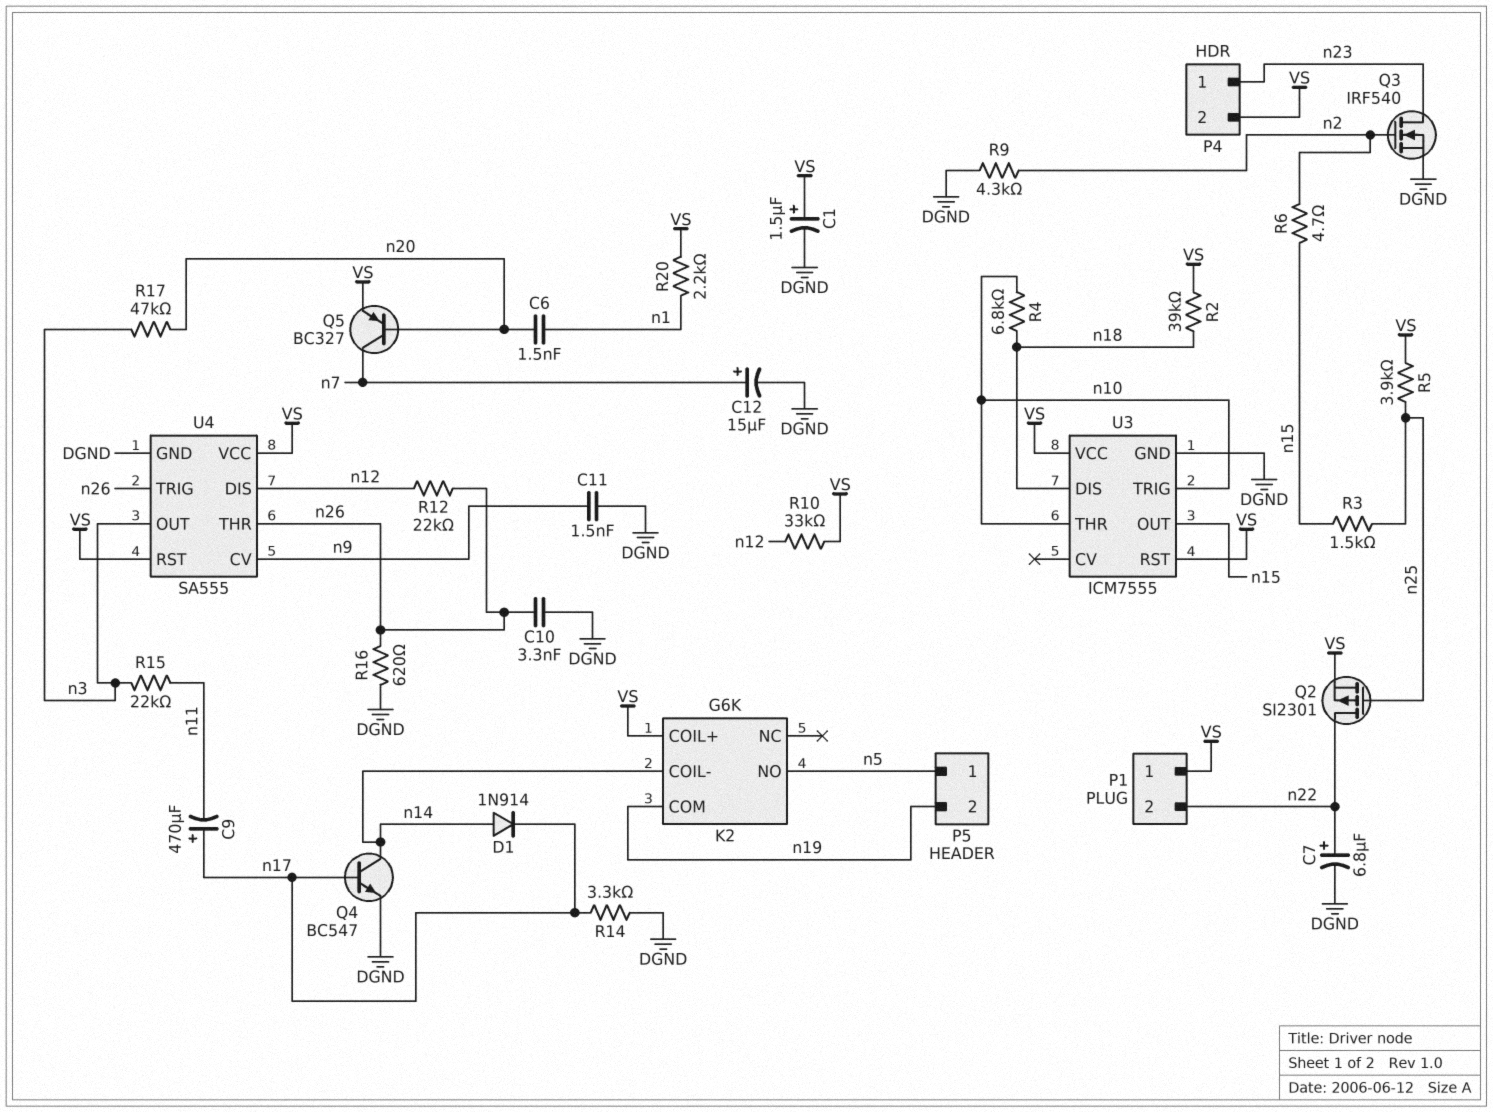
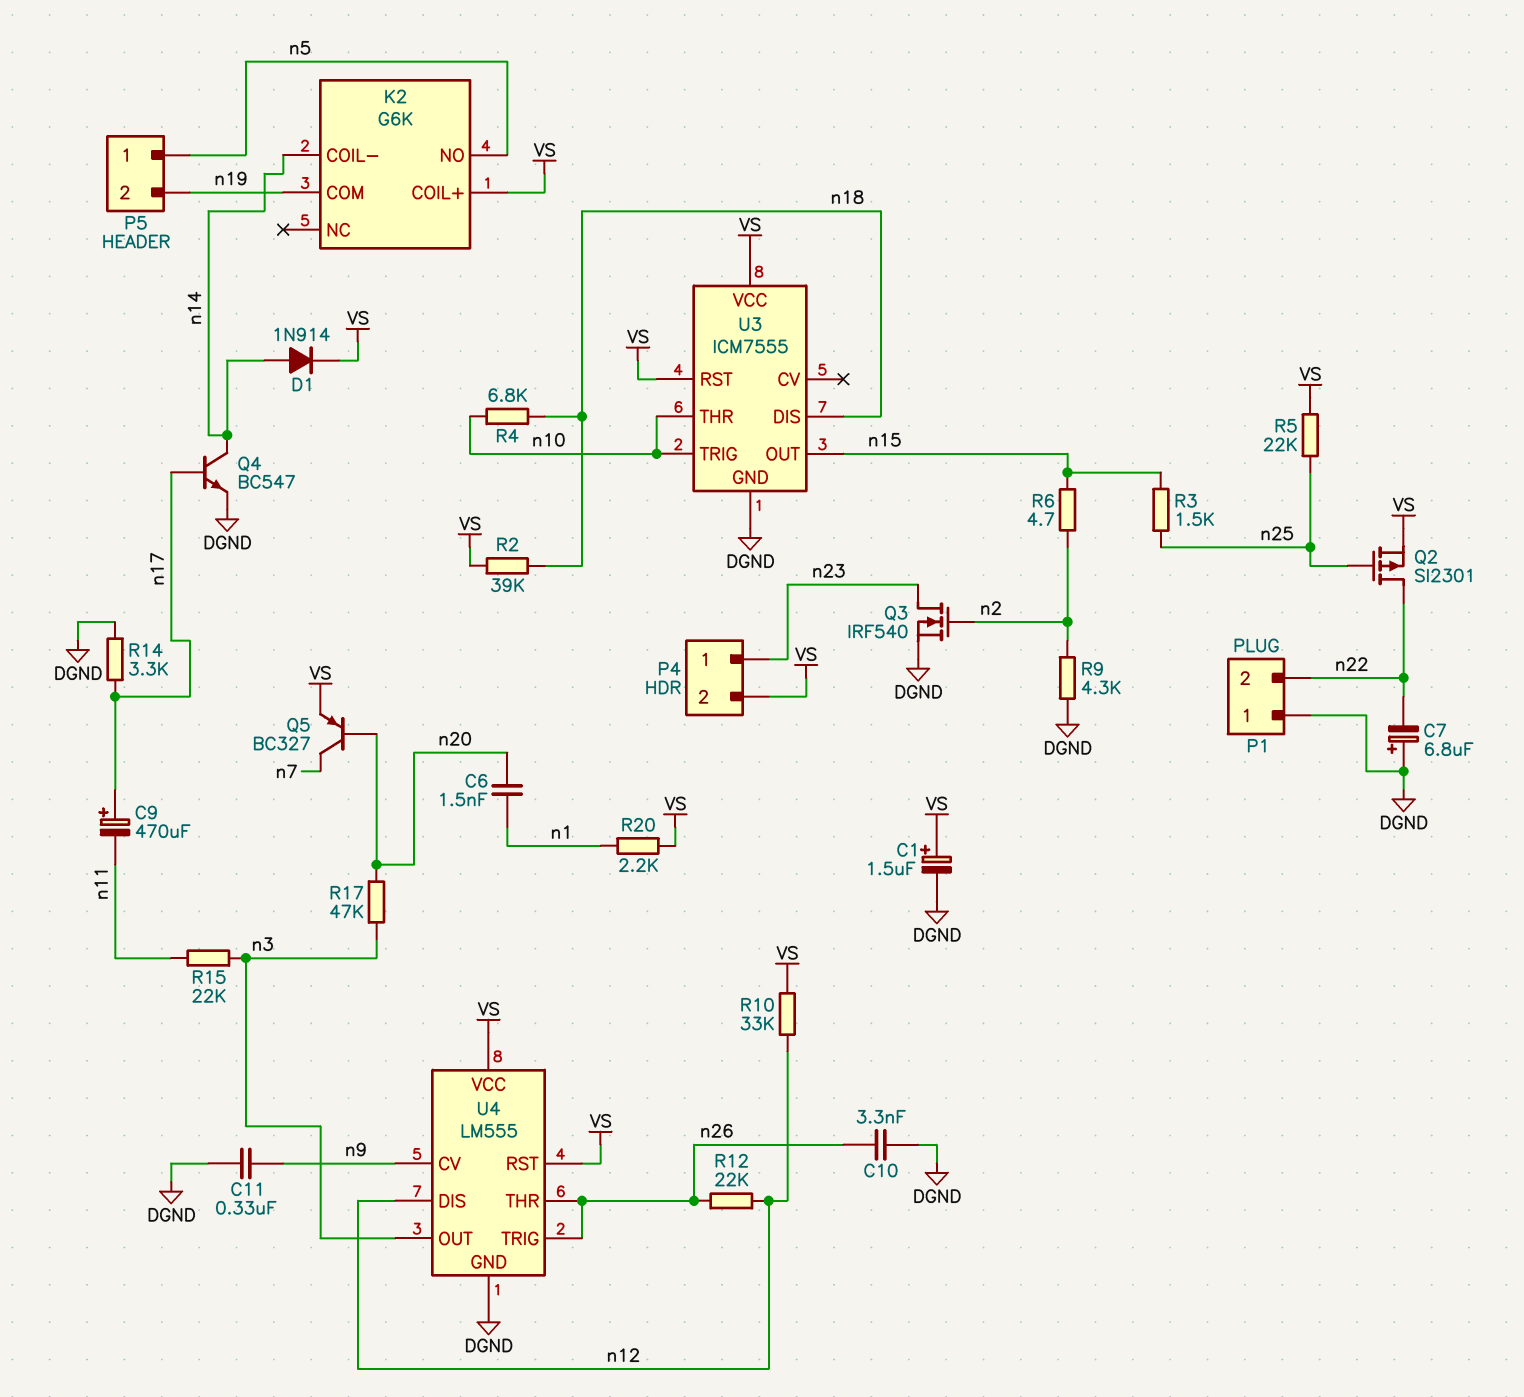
C7: 6.8uF (plus n22, minus DGND) -> 6.8uF (plus DGND, minus n22)
C11: 1.5nF (DGND, n9) -> 330nF (DGND, n9)
C12: 15uF (plus n7, minus DGND) -> none
D1: diode 1N914 (A n14, K n17) -> diode 1N914 (A n14, K VS)
P1 pin 1: VS -> DGND
R5: 3.9k (VS, n25) -> 22k (VS, n25)
R16: 620 (DGND, n26) -> none
U4: SA555 -> LM555

